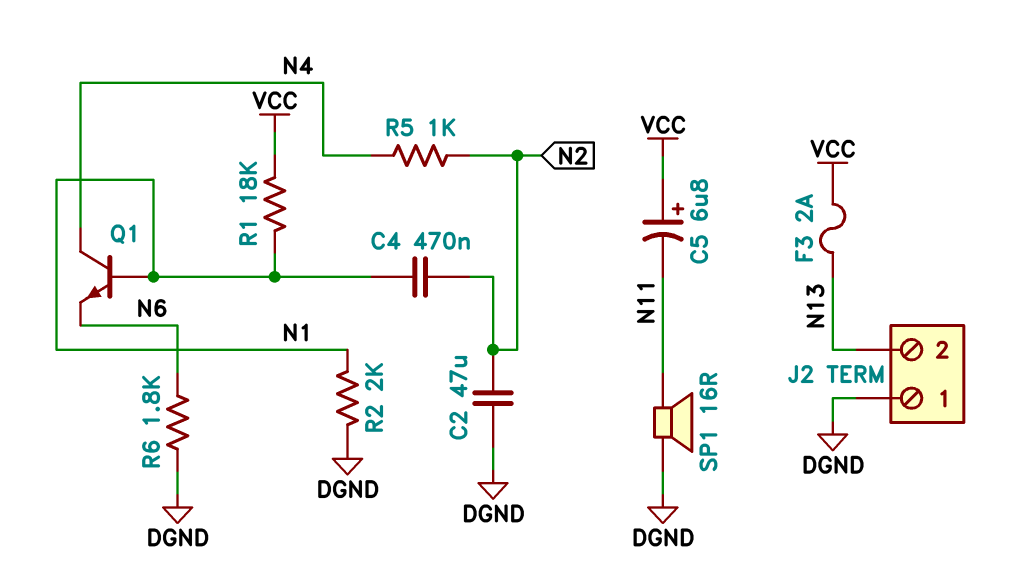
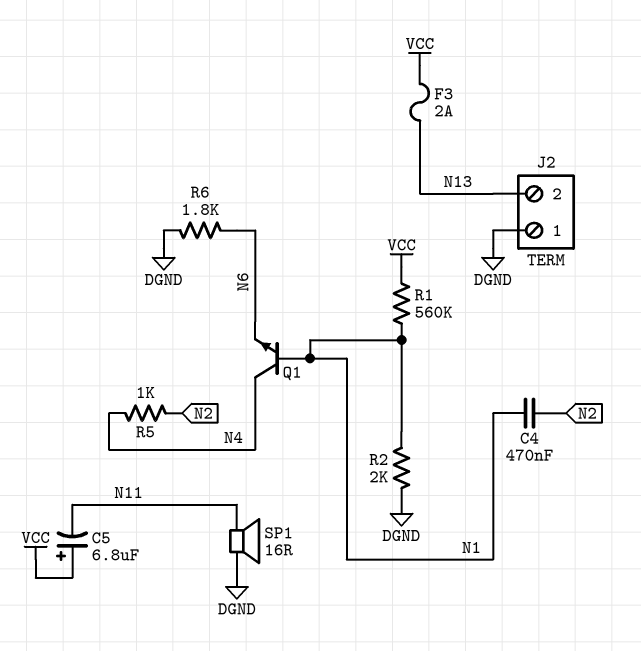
C2: 47uF (DGND, N2) -> none
R1: 18k (N1, VCC) -> 560k (N1, VCC)

